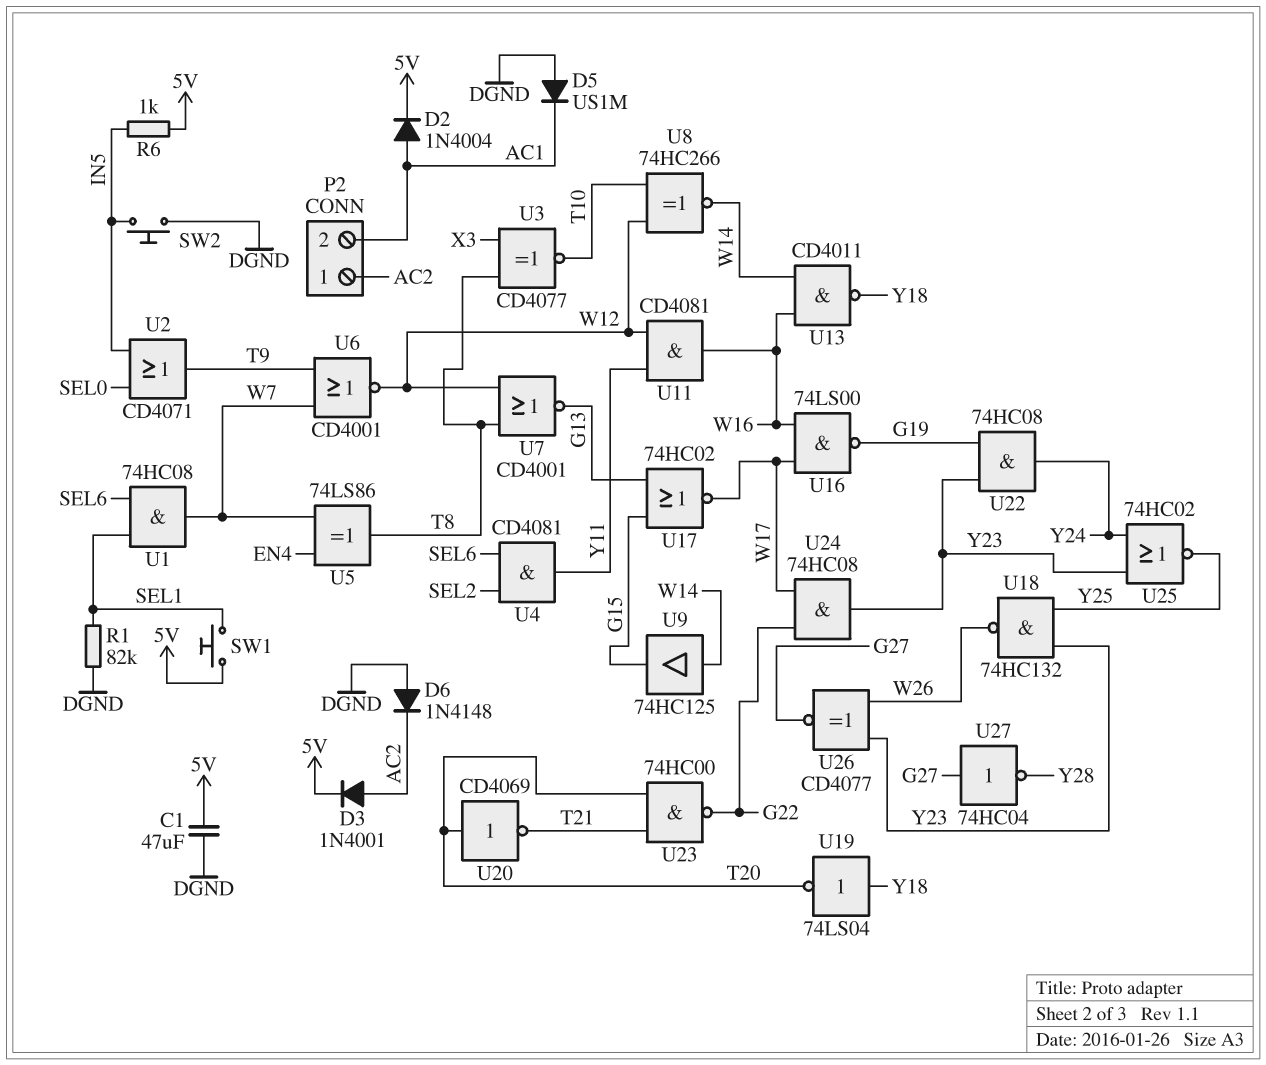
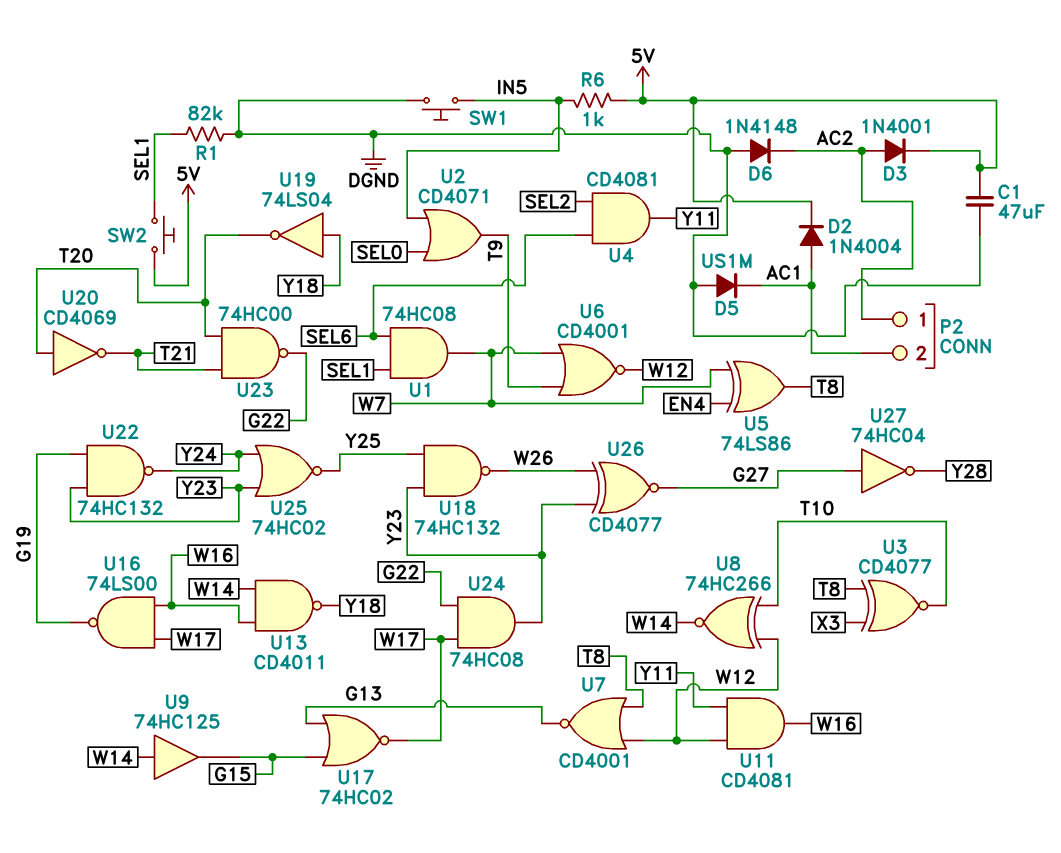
SW1: button (5V, SEL1) -> button (DGND, IN5)
SW2: button (DGND, IN5) -> button (5V, SEL1)
U22: AND 74HC08 (in G19, in Y23, out Y24) -> NAND 74HC132 (in G19, in Y23, out Y24)

